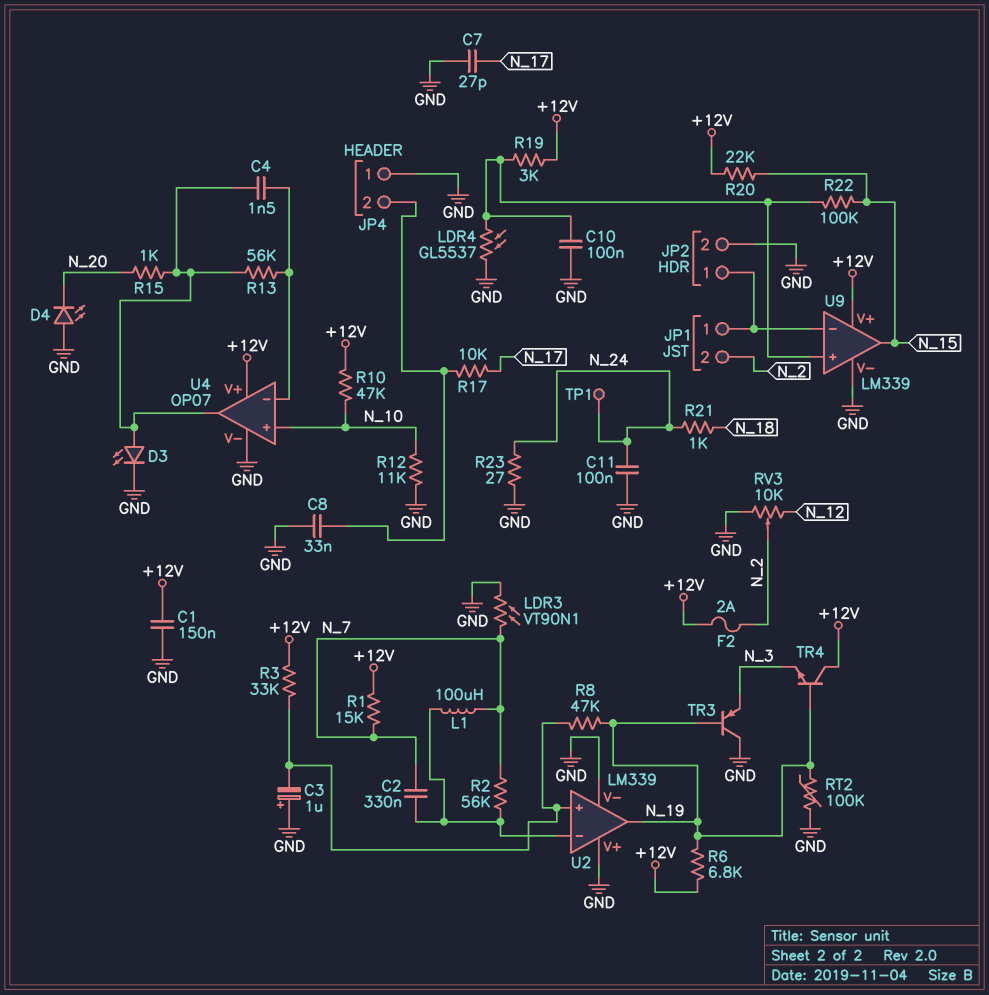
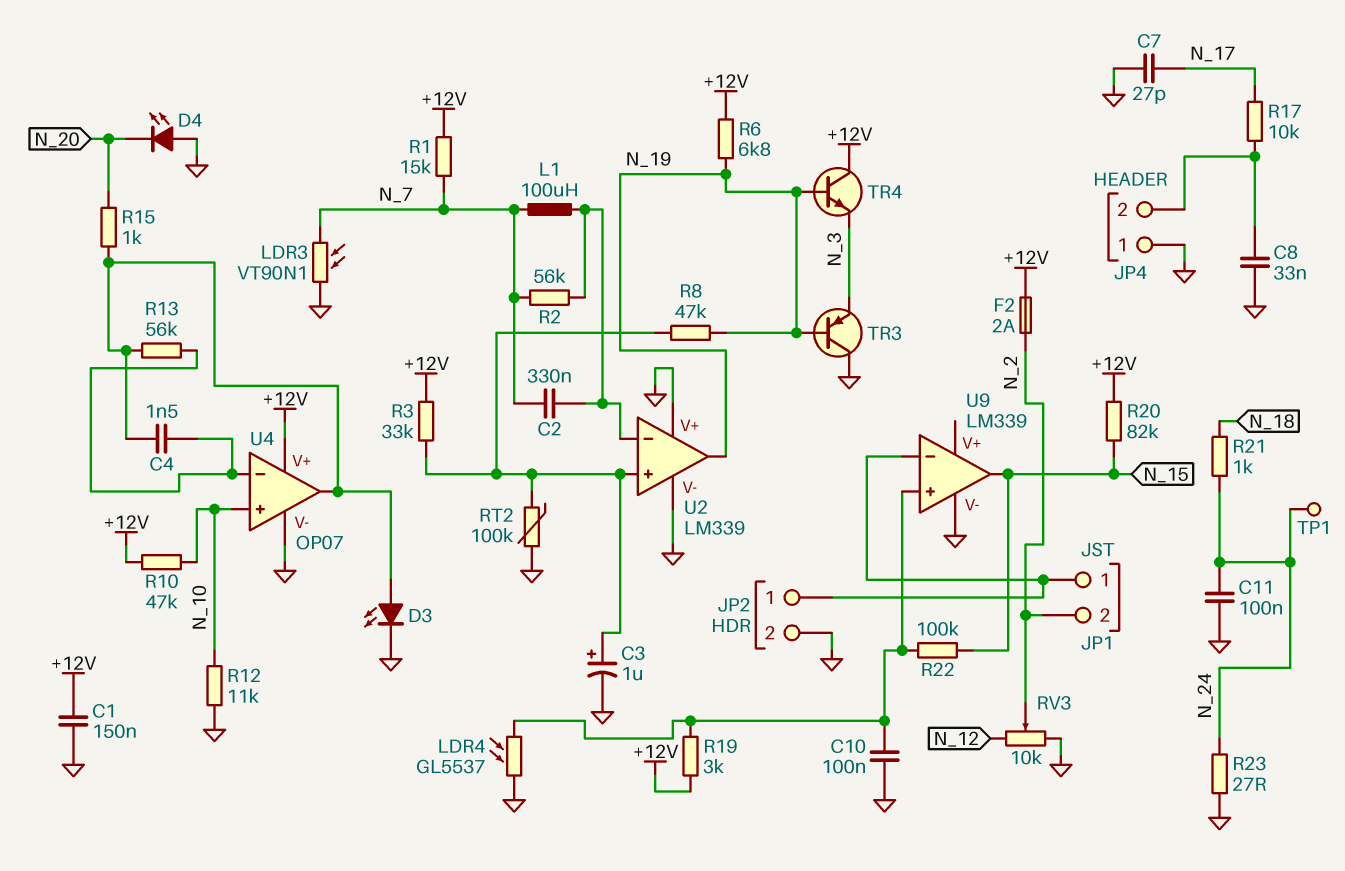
C3: 1uF (plus GND, minus U2/in+) -> 1uF (plus U2/in+, minus GND)
R20: 22k (+12V, N_15) -> 82k (+12V, N_15)
RT2: 100k (GND, N_19) -> 100k (GND, U2/in+)
U9 pin V+: +12V -> none

